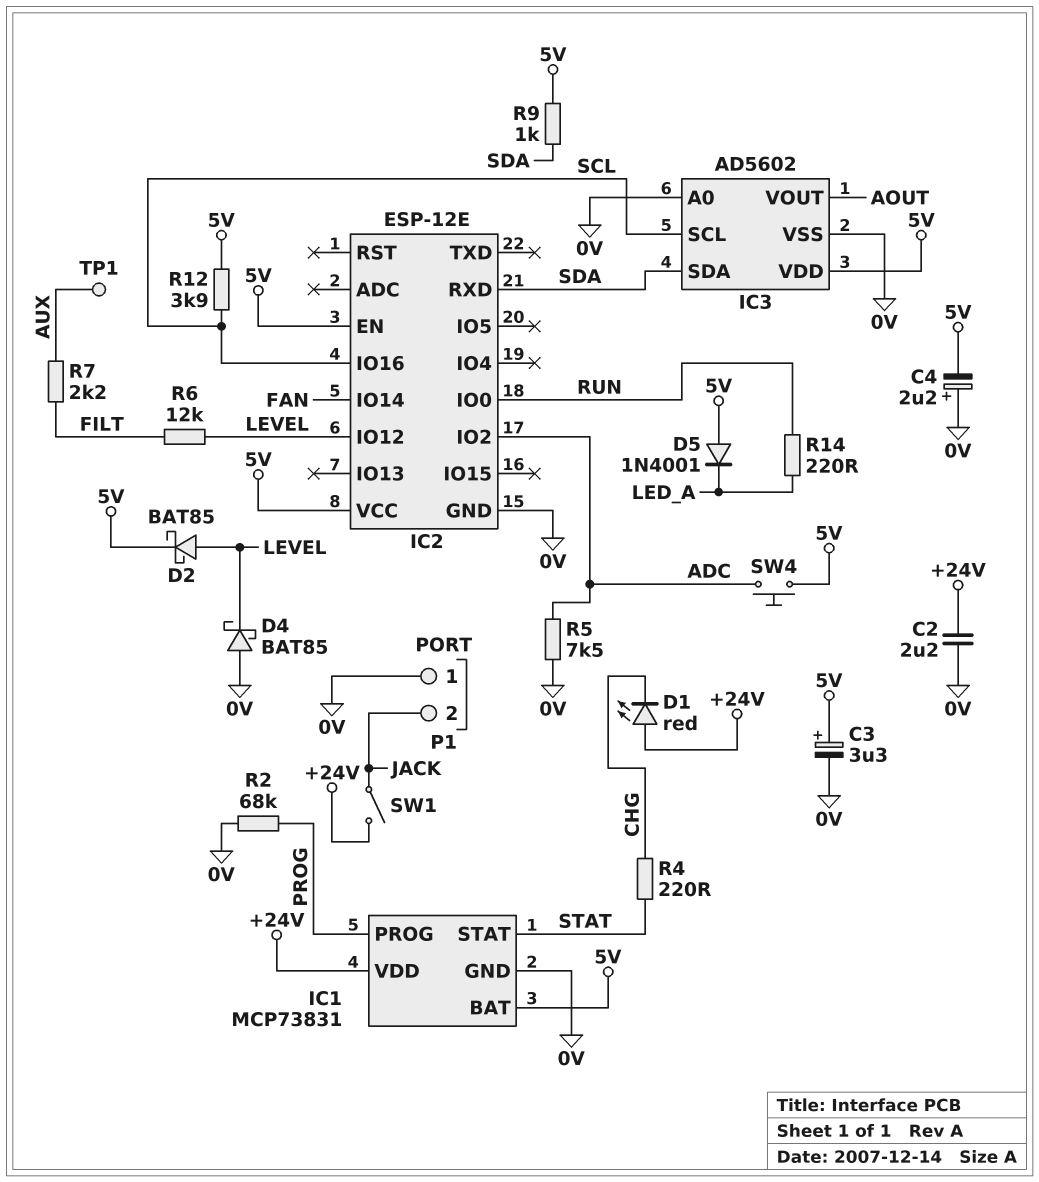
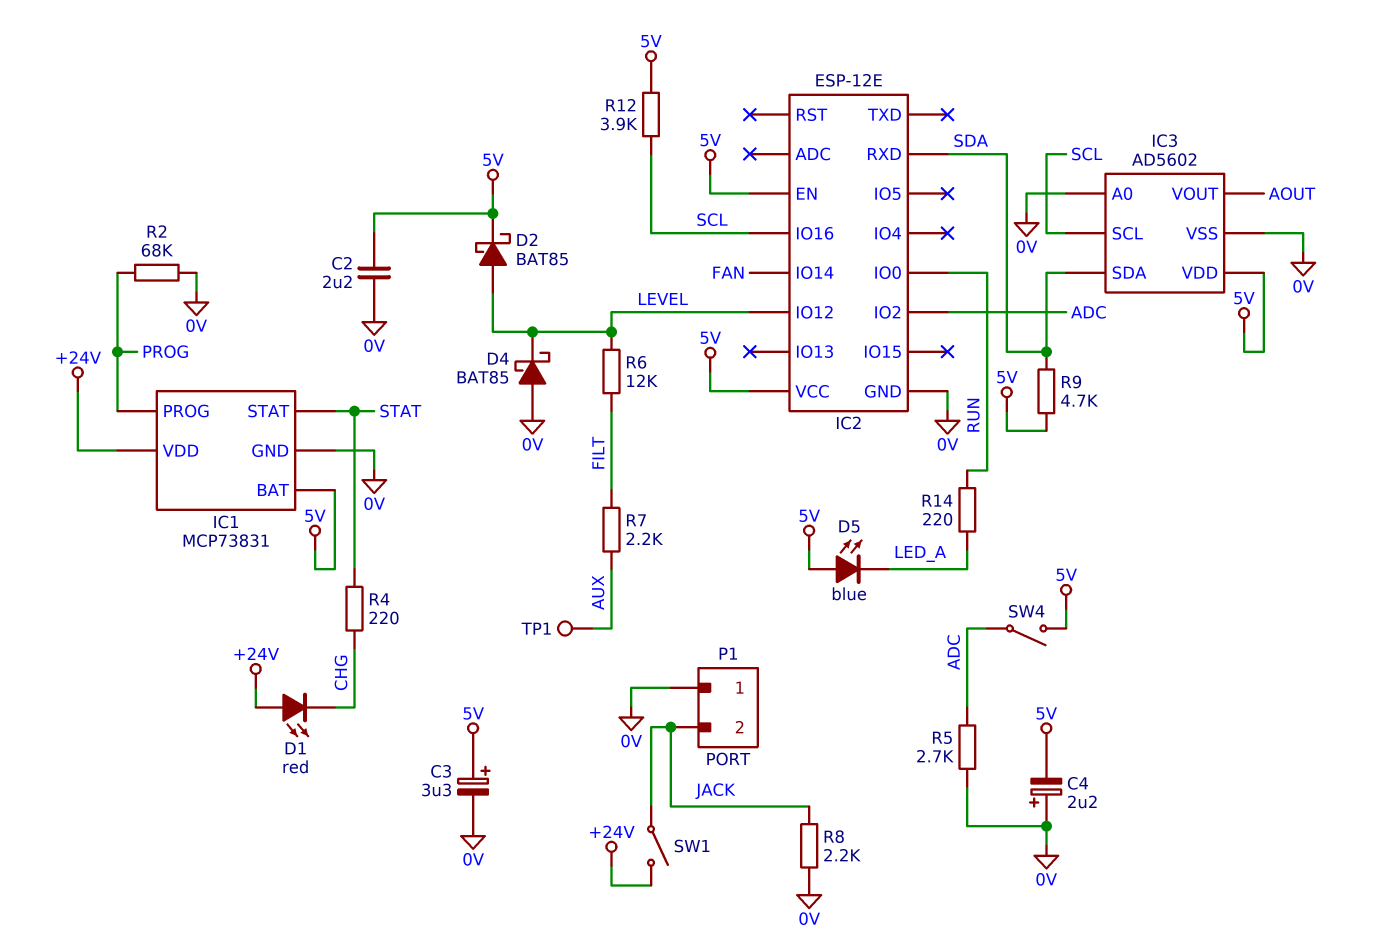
C2: 2.2uF (+24V, 0V) -> 2.2uF (0V, 5V)
D5: diode 1N4001 (A 5V, K LED_A) -> LED blue (A 5V, K LED_A)
R5: 7.5k (0V, ADC) -> 2.7k (0V, ADC)
R8: none -> 2.2k (0V, JACK)
R9: 1k (5V, SDA) -> 4.7k (5V, SDA)
SW4: button (5V, ADC) -> switch (5V, ADC)

